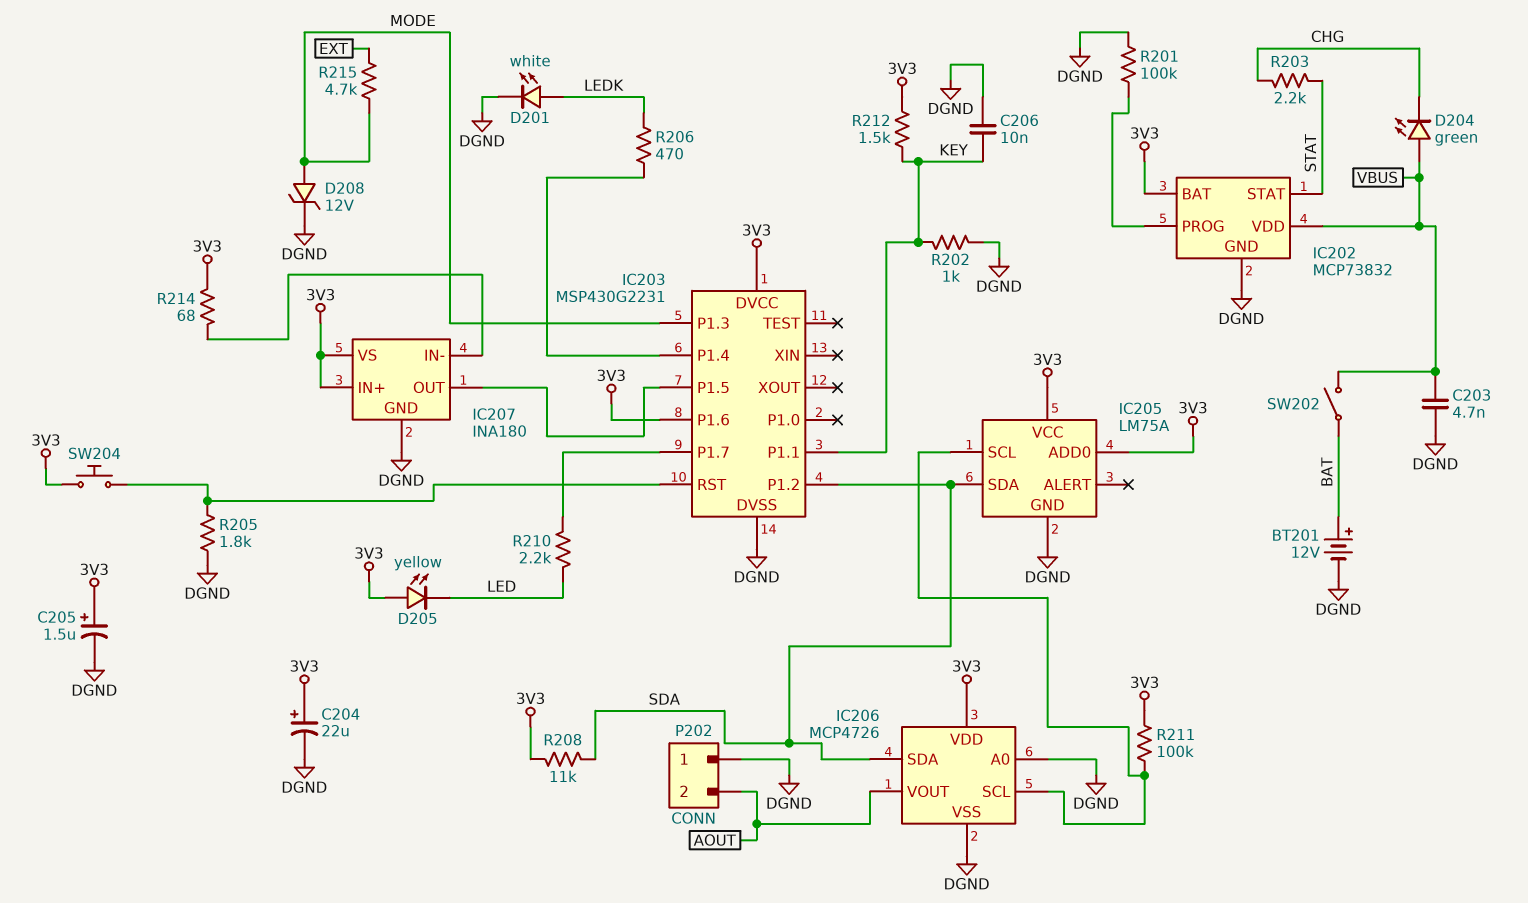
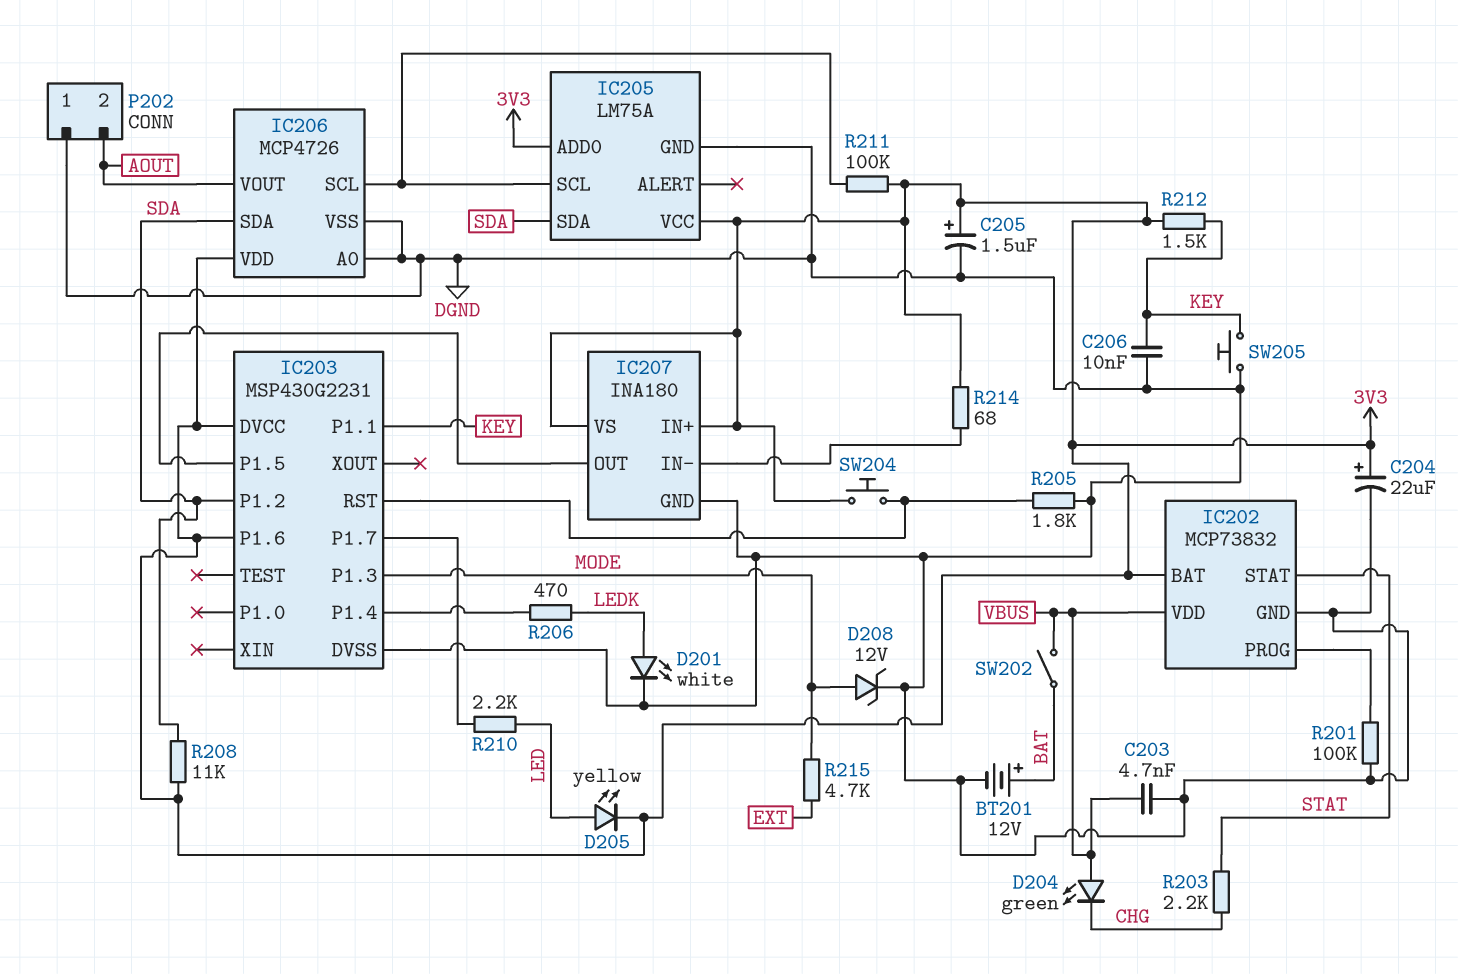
D205: LED yellow (A 3V3, K LED) -> LED yellow (A LED, K 3V3)
R202: 1k (DGND, KEY) -> none
SW205: none -> button (DGND, KEY)

